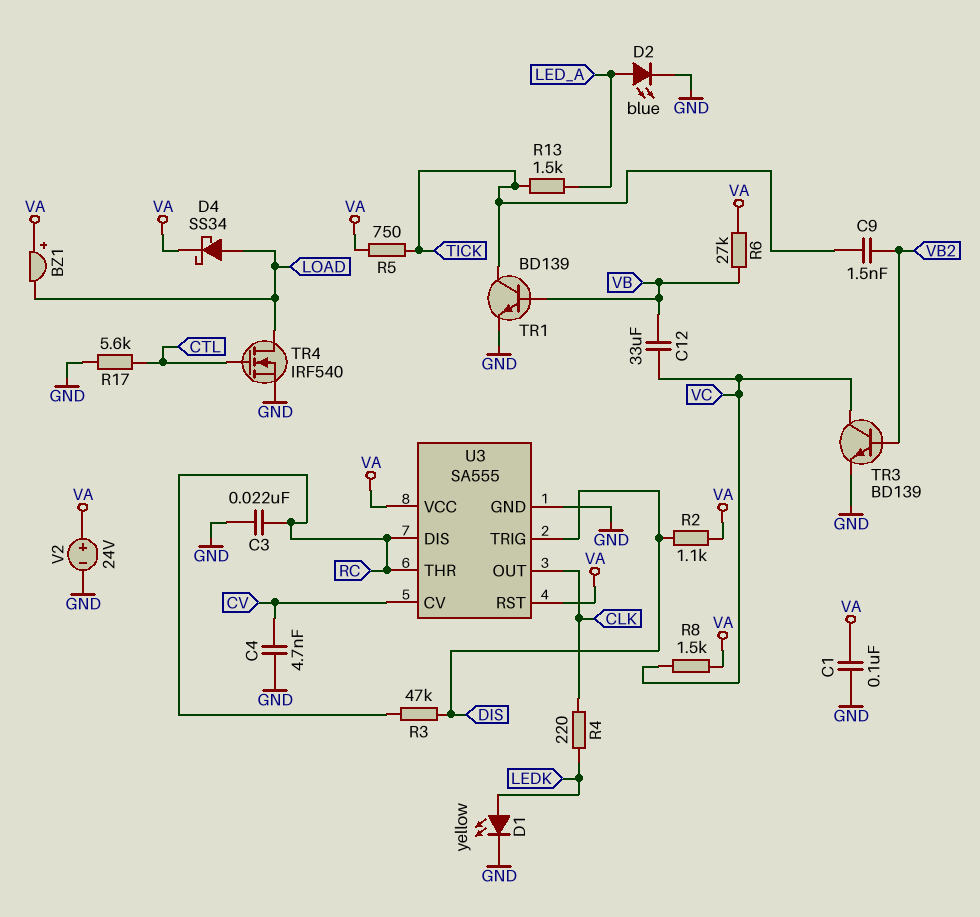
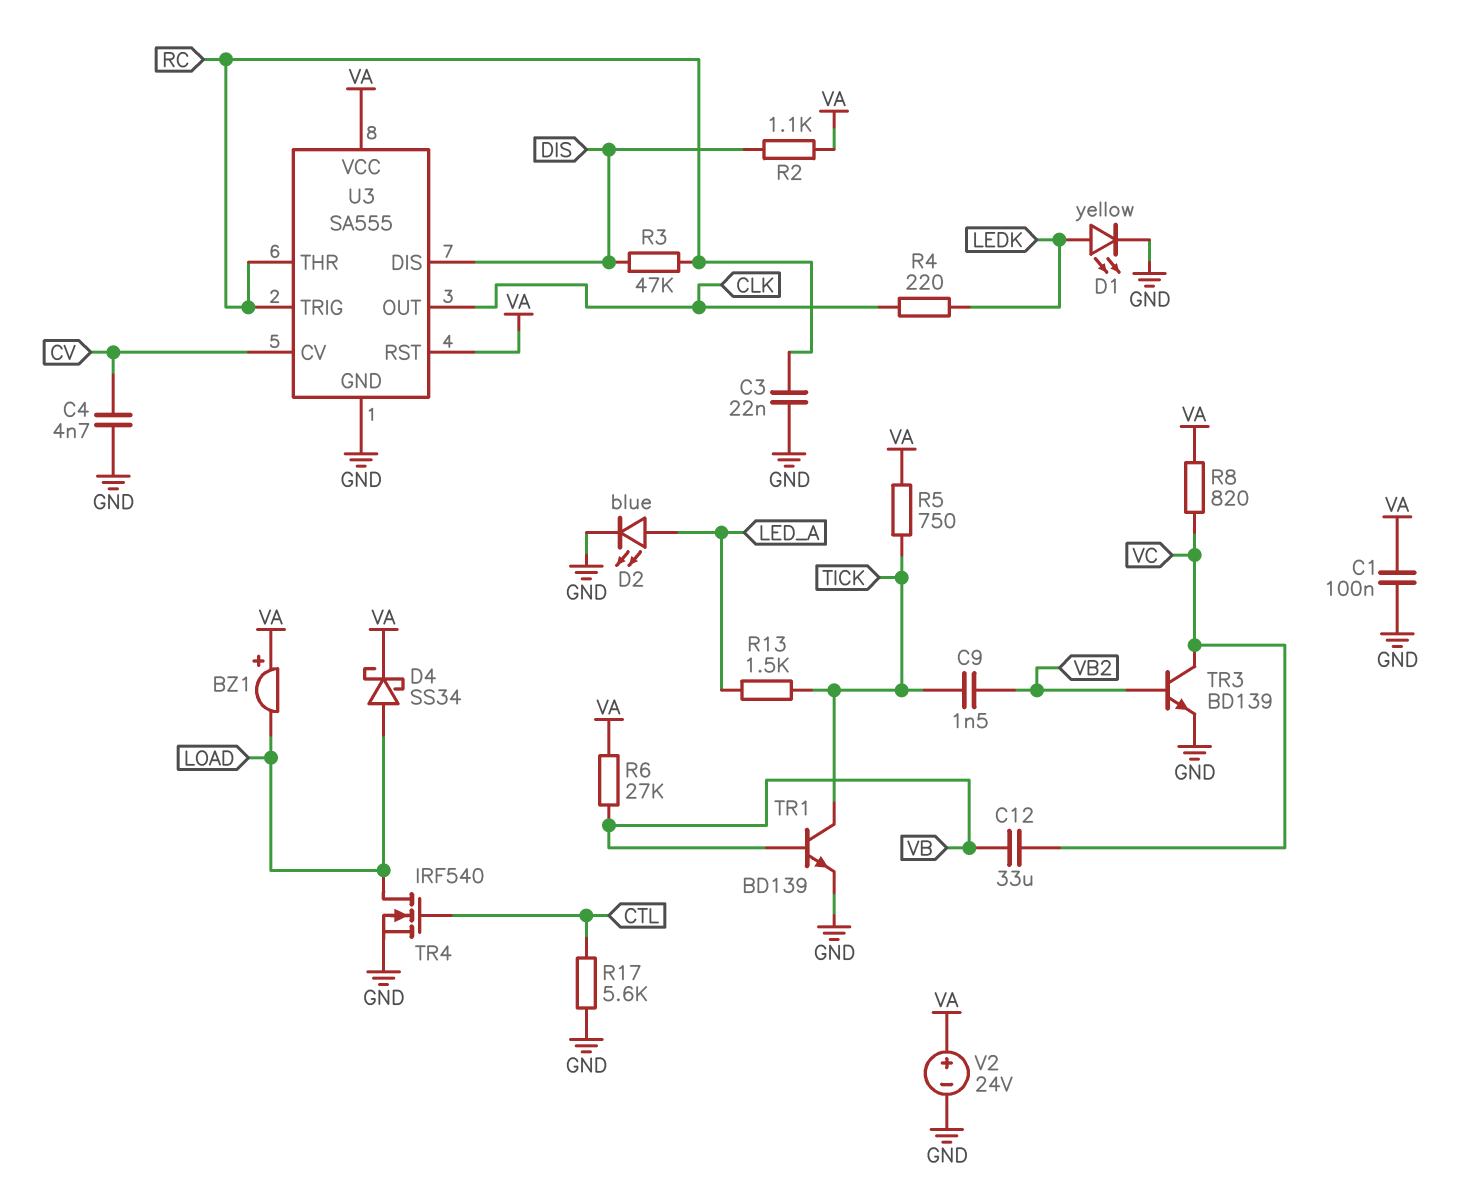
R8: 1.5k (VA, VC) -> 820 (VA, VC)
U3 pin DIS: RC -> DIS
U3 pin TRIG: DIS -> RC

